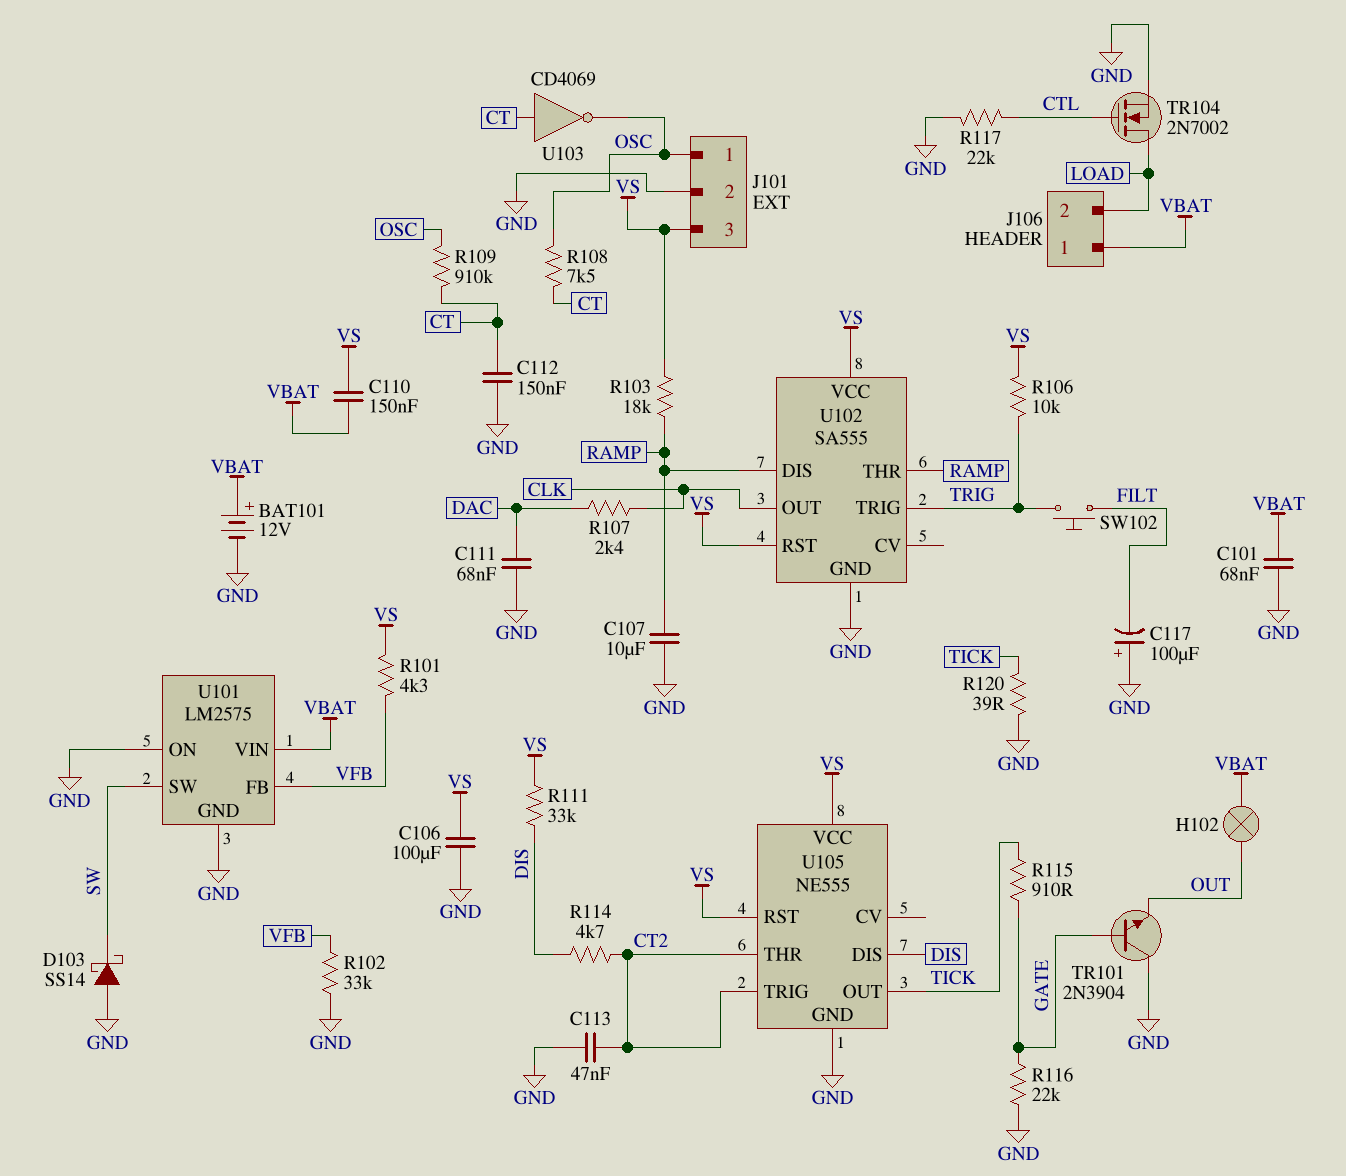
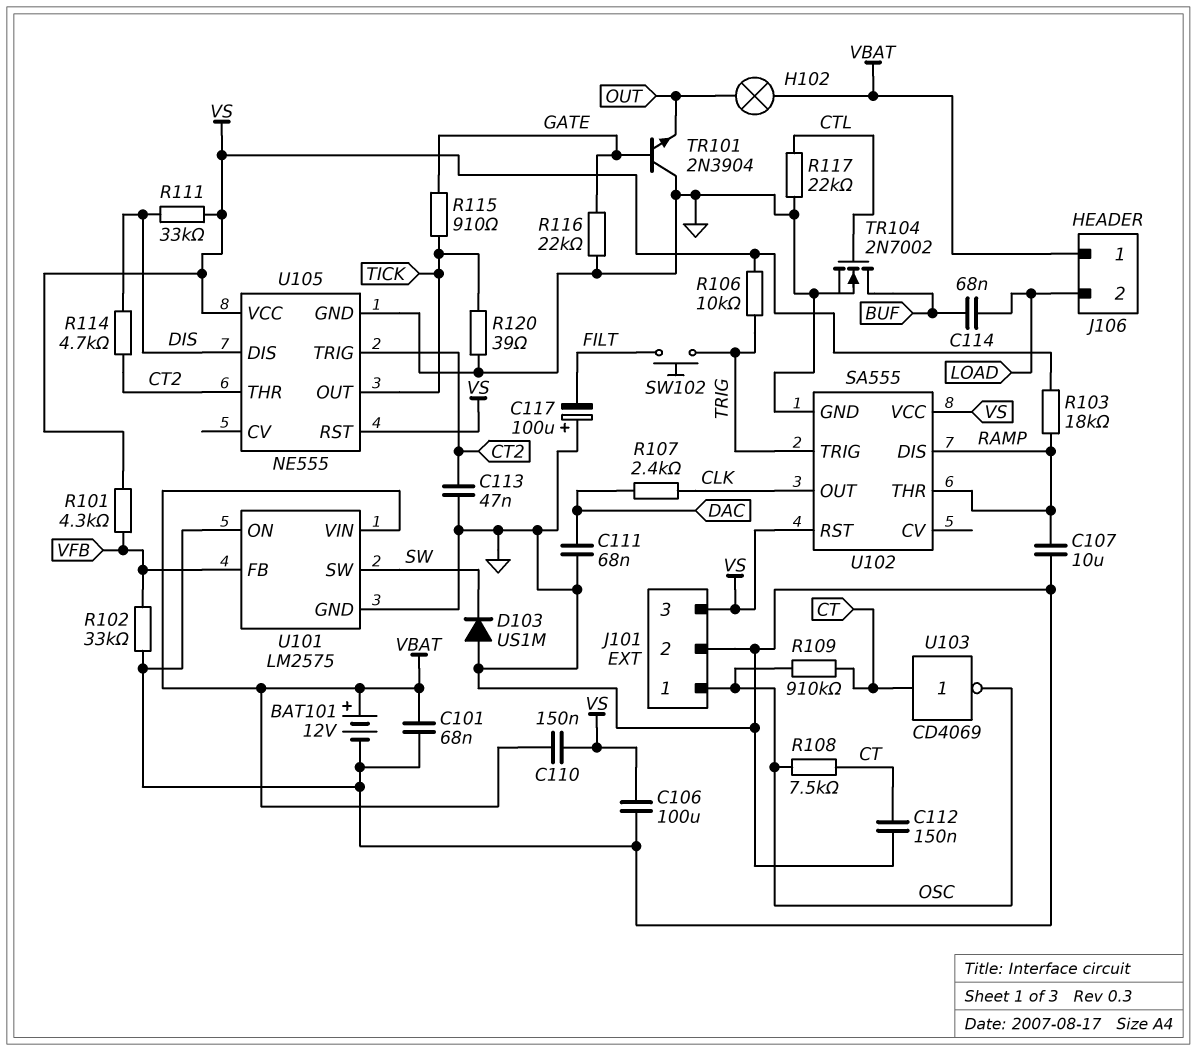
C114: none -> 68nF (BUF, LOAD)
D103: schottky SS14 (A GND, K SW) -> diode US1M (A GND, K SW)
TR104: NMOS 2N7002 (G CTL, D LOAD, S GND) -> NMOS 2N7002 (G CTL, D BUF, S GND)

